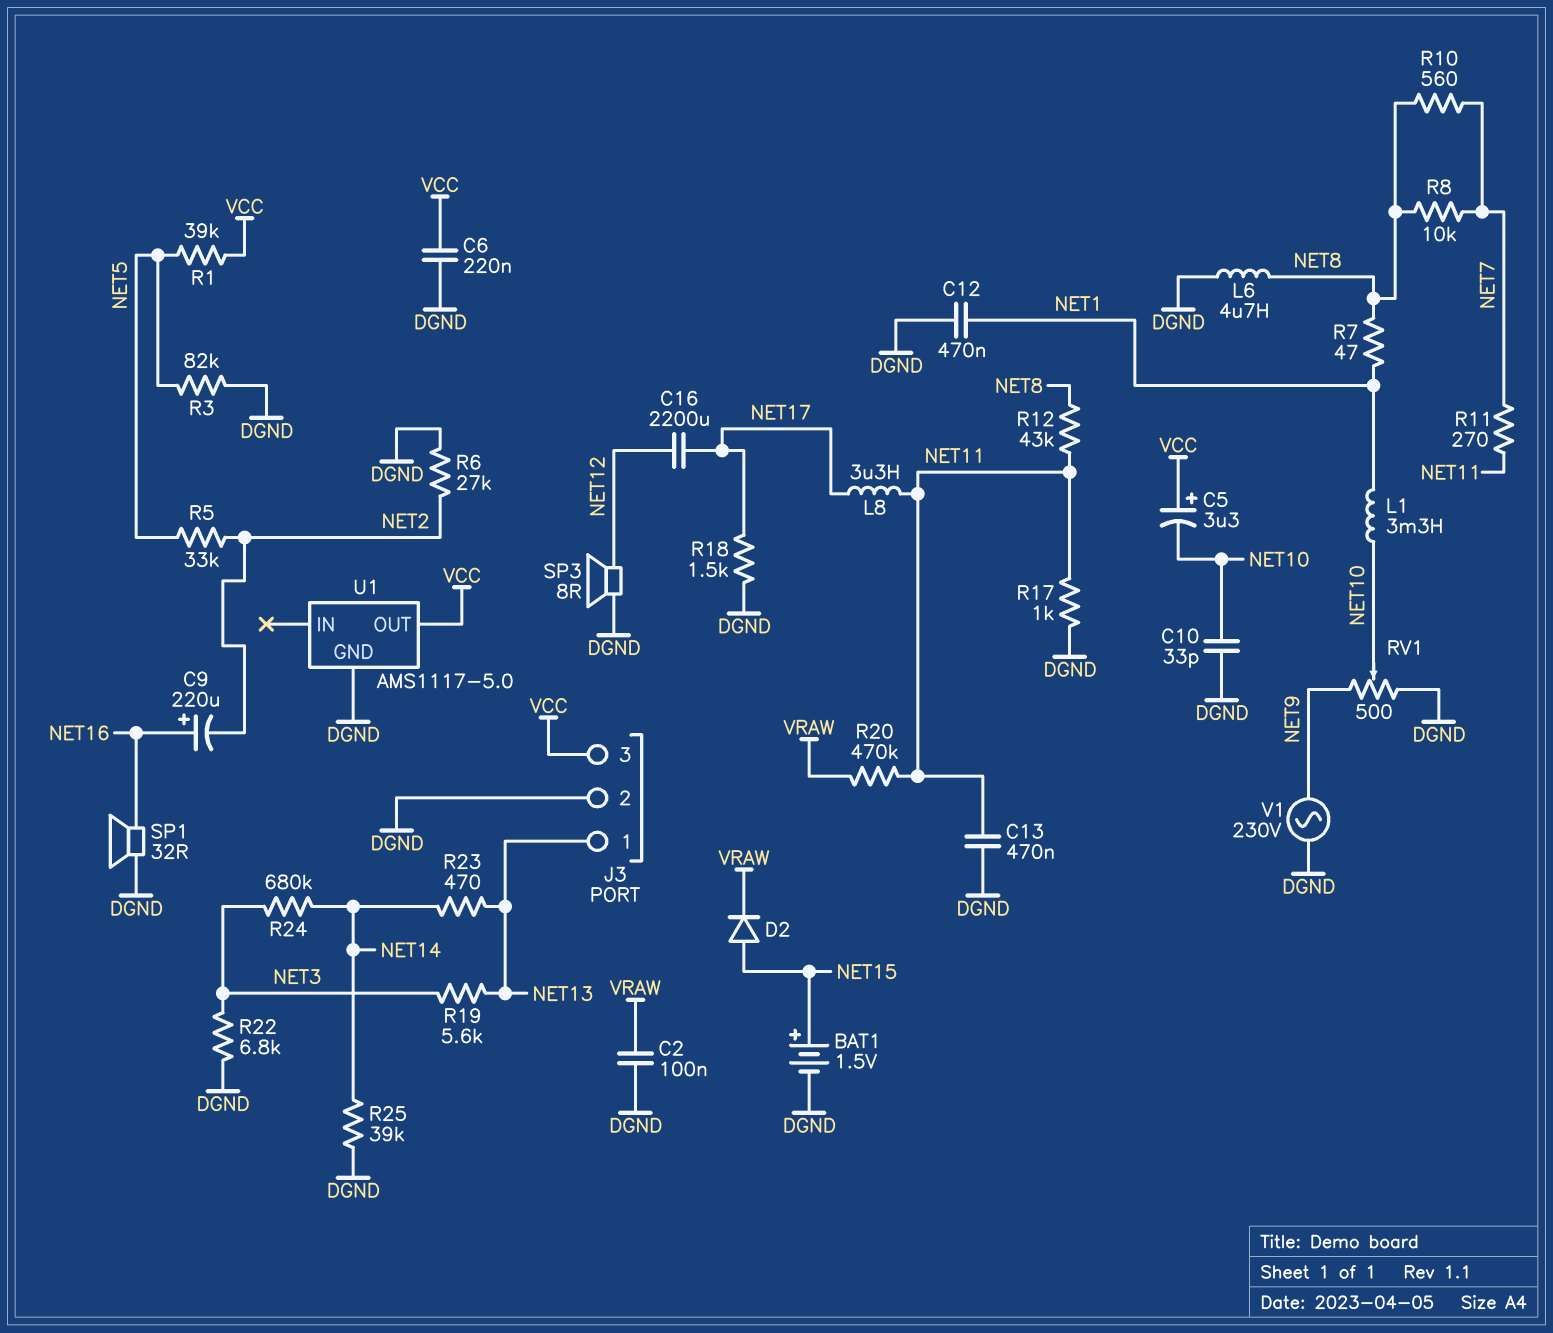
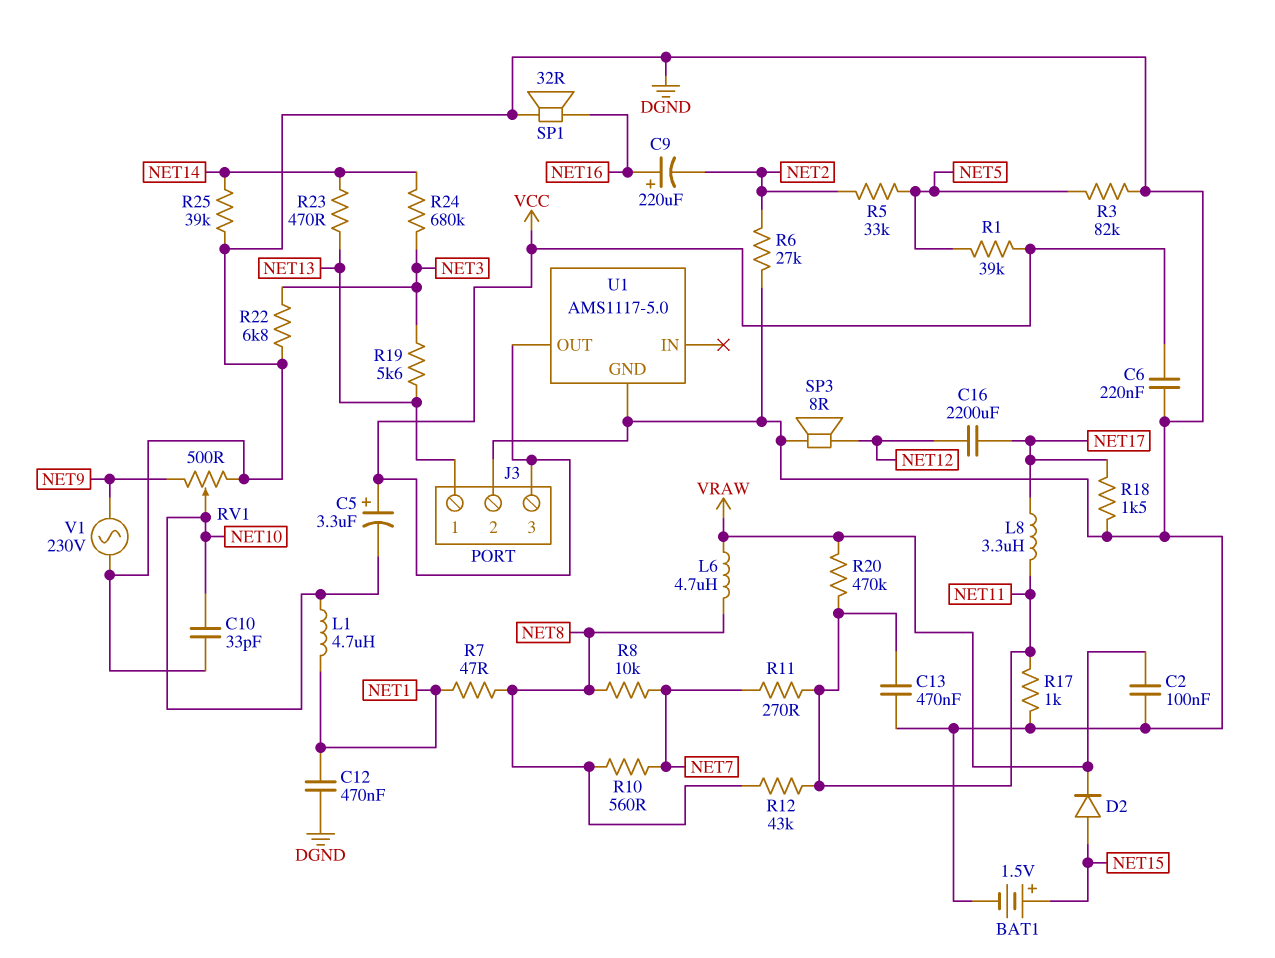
L1: 3.3mH (NET1, NET10) -> 4.7uH (NET1, NET10)
L6: 4.7uH (DGND, NET8) -> 4.7uH (NET8, VRAW)

